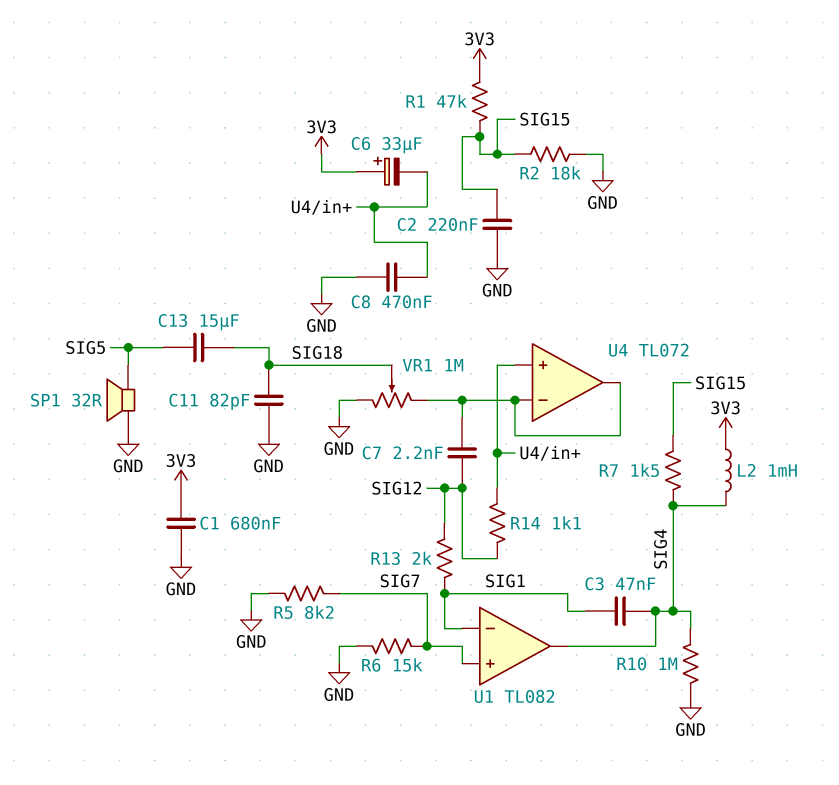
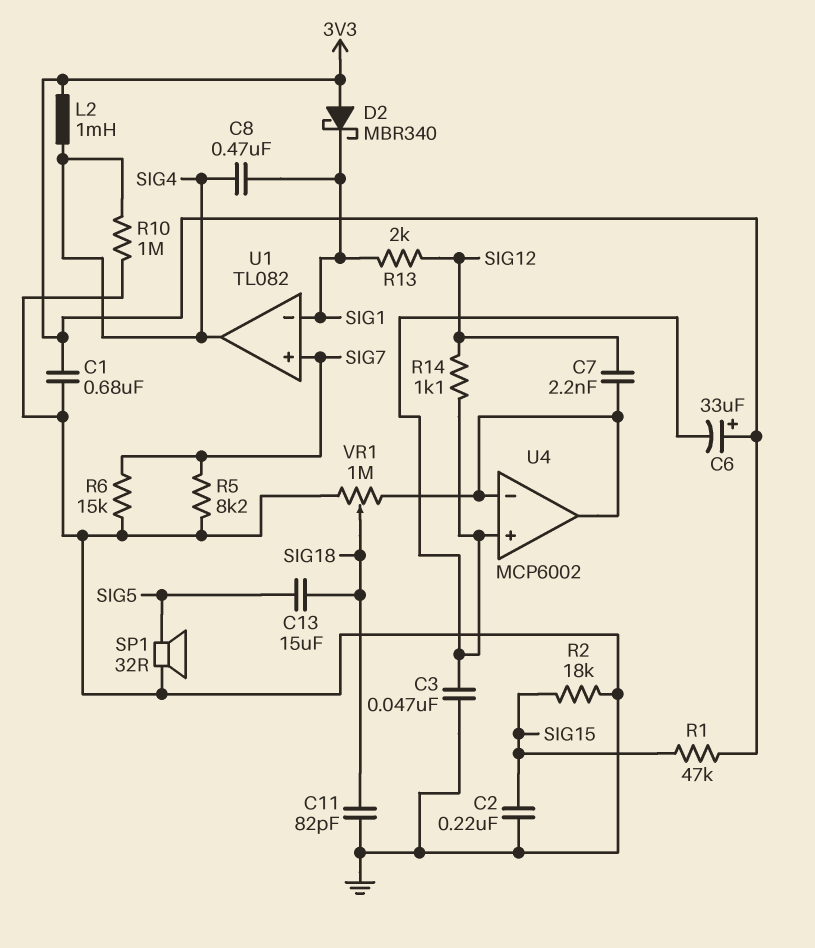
C3: 47nF (SIG1, SIG4) -> 47nF (GND, U4/in+)
C8: 470nF (GND, U4/in+) -> 470nF (SIG1, SIG4)
D2: none -> schottky MBR340 (A 3V3, K SIG1)
R7: 1.5k (SIG4, SIG15) -> none
U4: TL072 -> MCP6002

